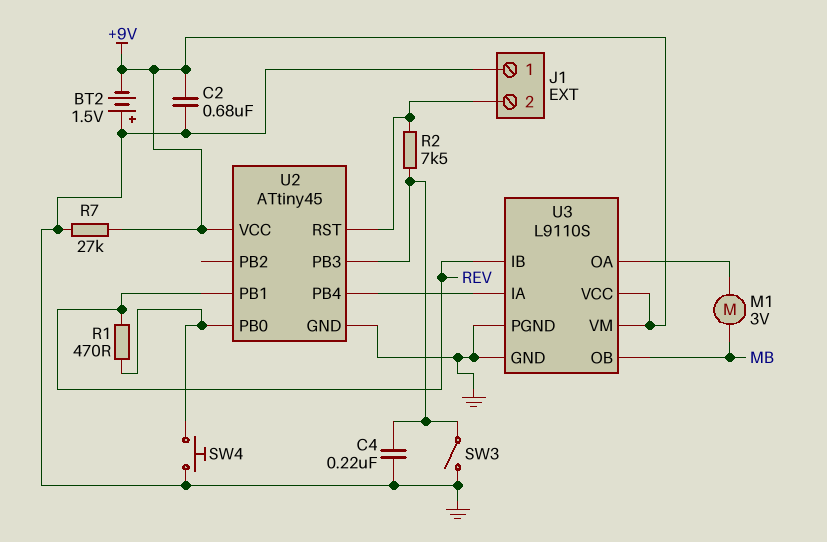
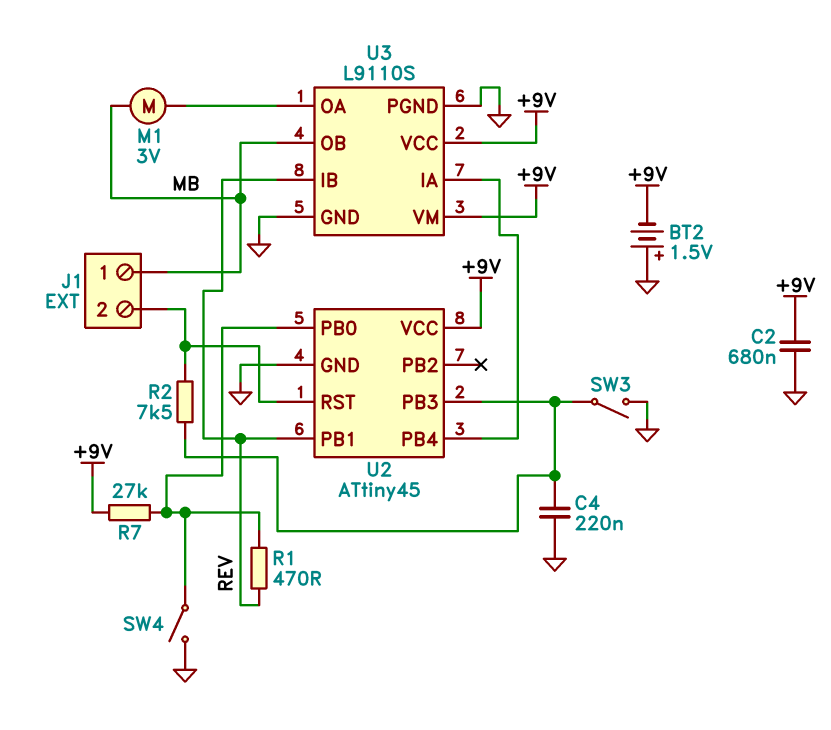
J1 pin 1: GND -> MB
R7: 27k (+9V, GND) -> 27k (+9V, U2/PB0)
SW4: button (GND, U2/PB0) -> switch (GND, U2/PB0)

